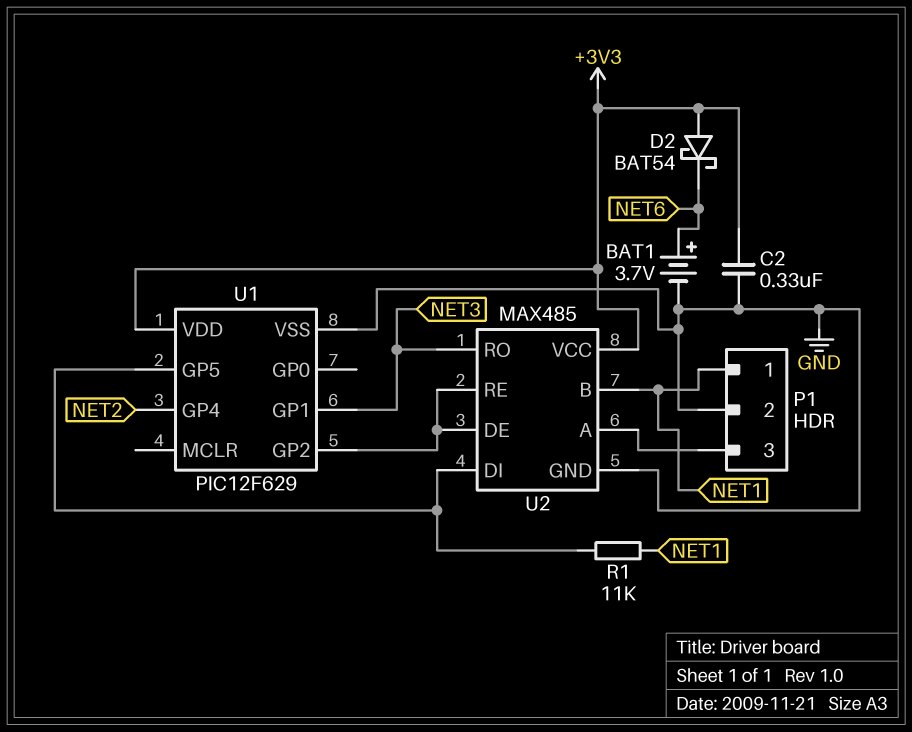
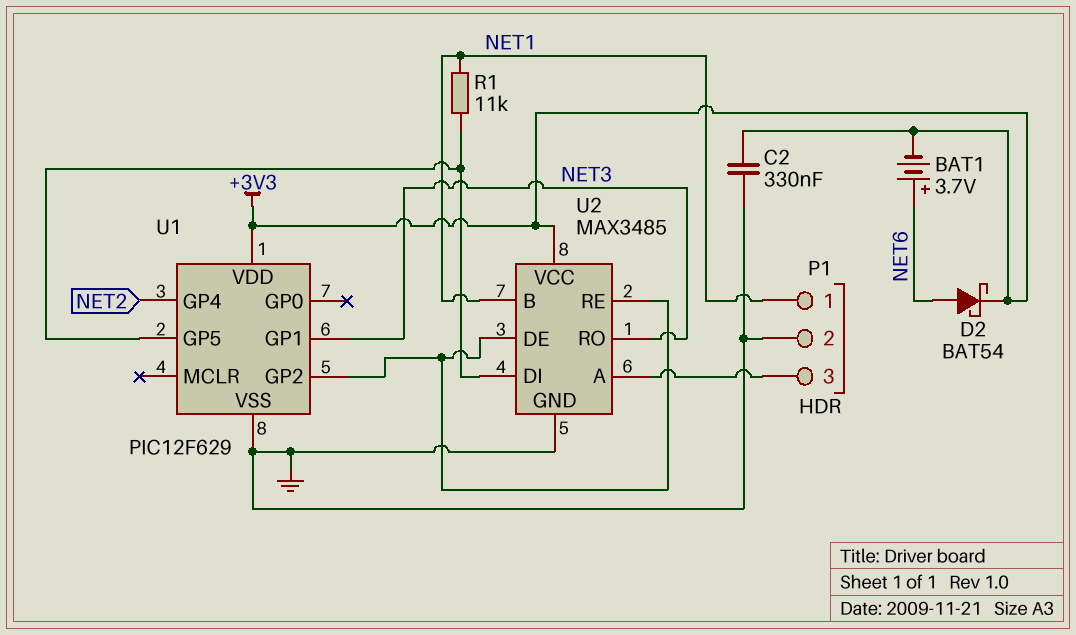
BAT1: 3.7V (plus NET6, minus GND) -> 3.7V (plus NET6, minus +3V3)
D2: schottky BAT54 (A +3V3, K NET6) -> schottky BAT54 (A NET6, K +3V3)
U2: MAX485 -> MAX3485

